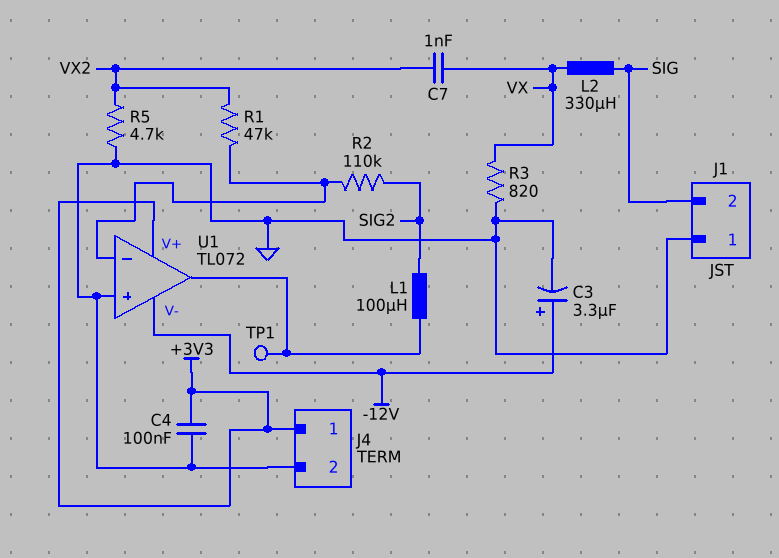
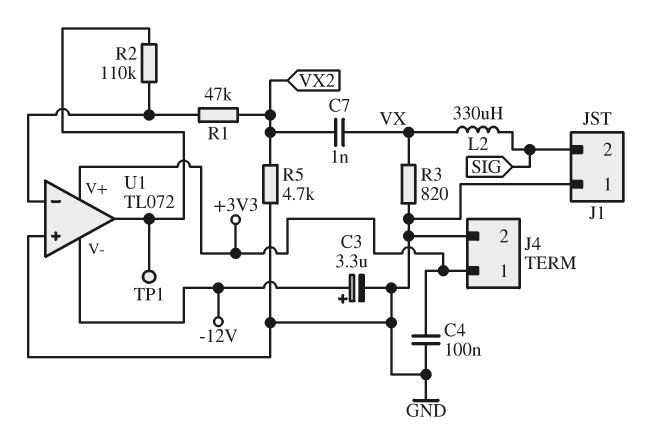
L1: 100uH (SIG2, U1/out) -> none
R2: 110k (SIG2, U1/in-) -> 110k (U1/in-, U1/out)

